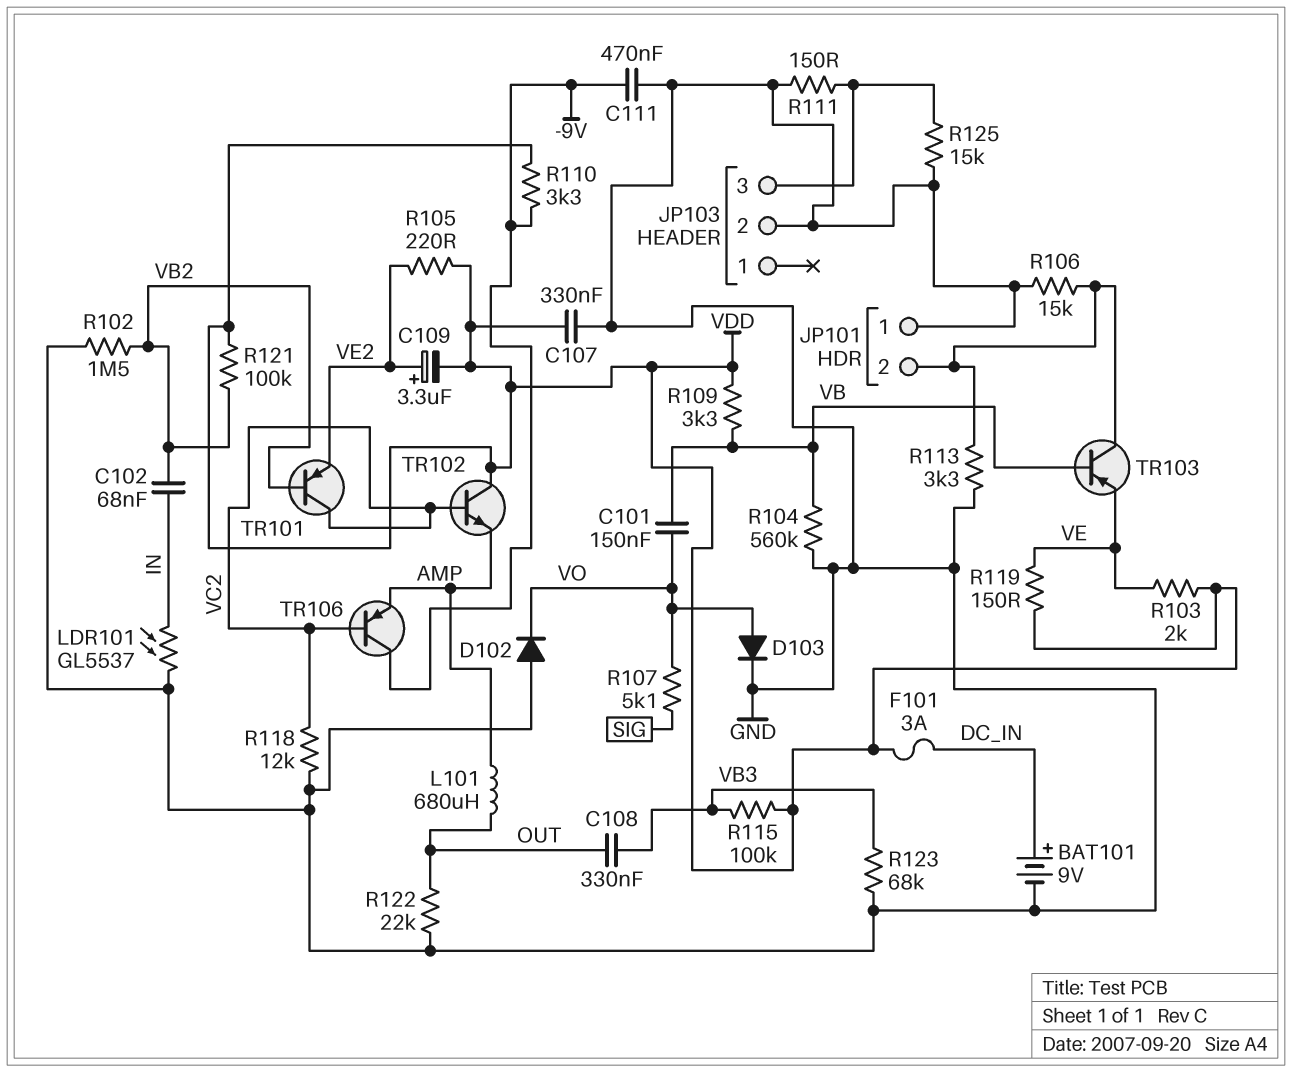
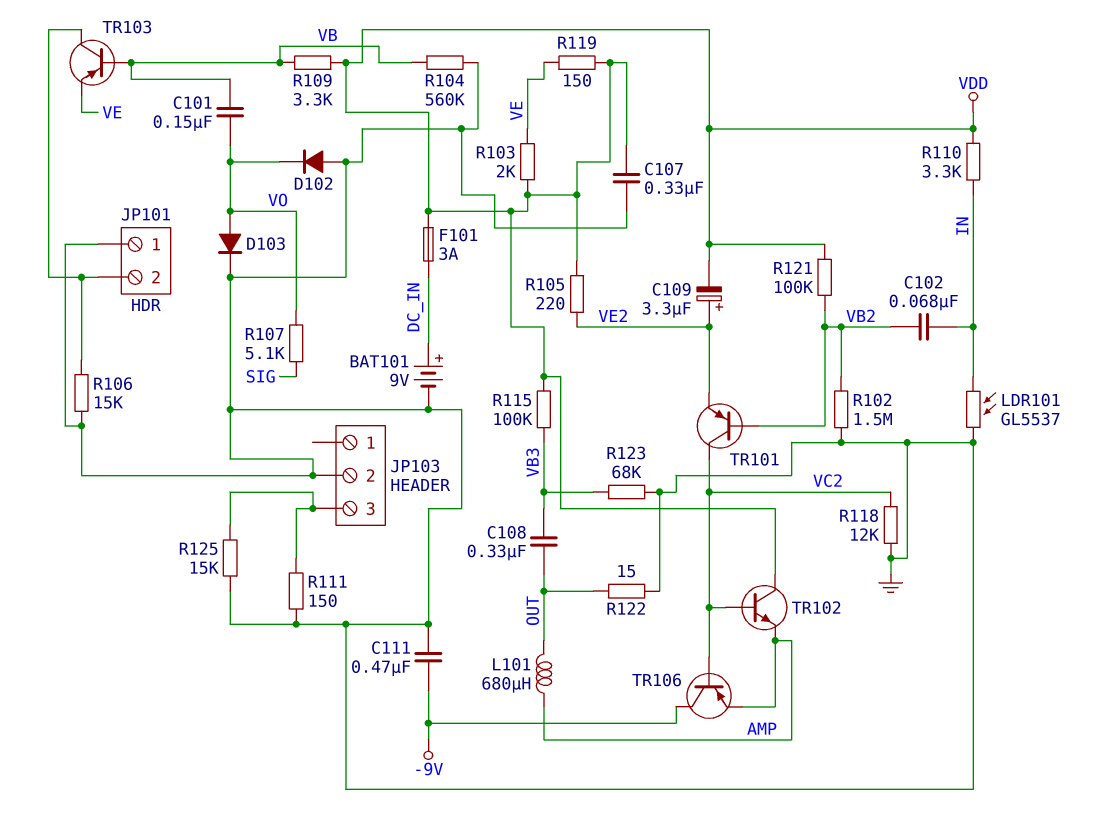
R110: 3.3k (-9V, VDD) -> 3.3k (IN, VDD)
R113: 3.3k (GND, JP101/2) -> none
R122: 22k (GND, OUT) -> 15 (GND, OUT)

